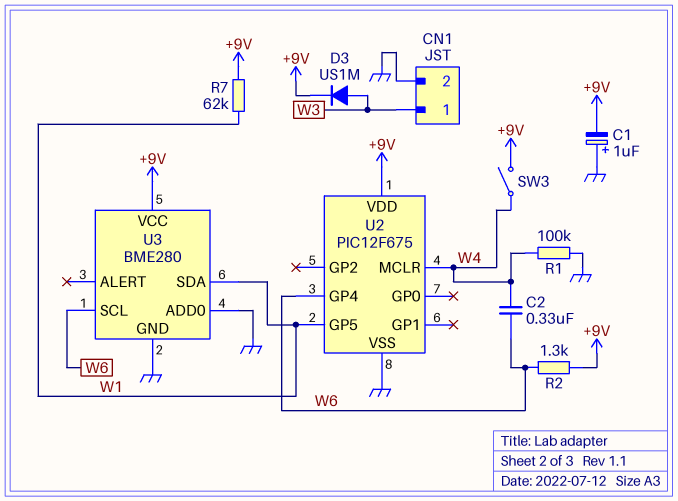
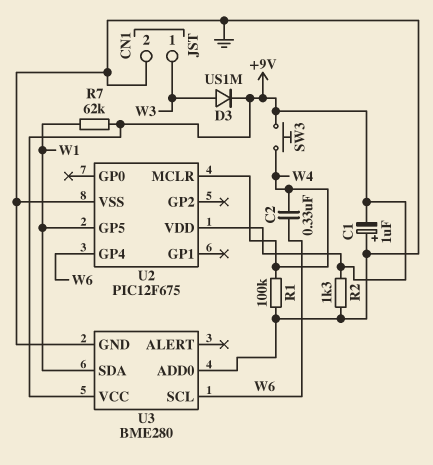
R2: 1.3k (+9V, W6) -> 1.3k (+9V, GND)
SW3: switch (+9V, W4) -> button (+9V, W4)

